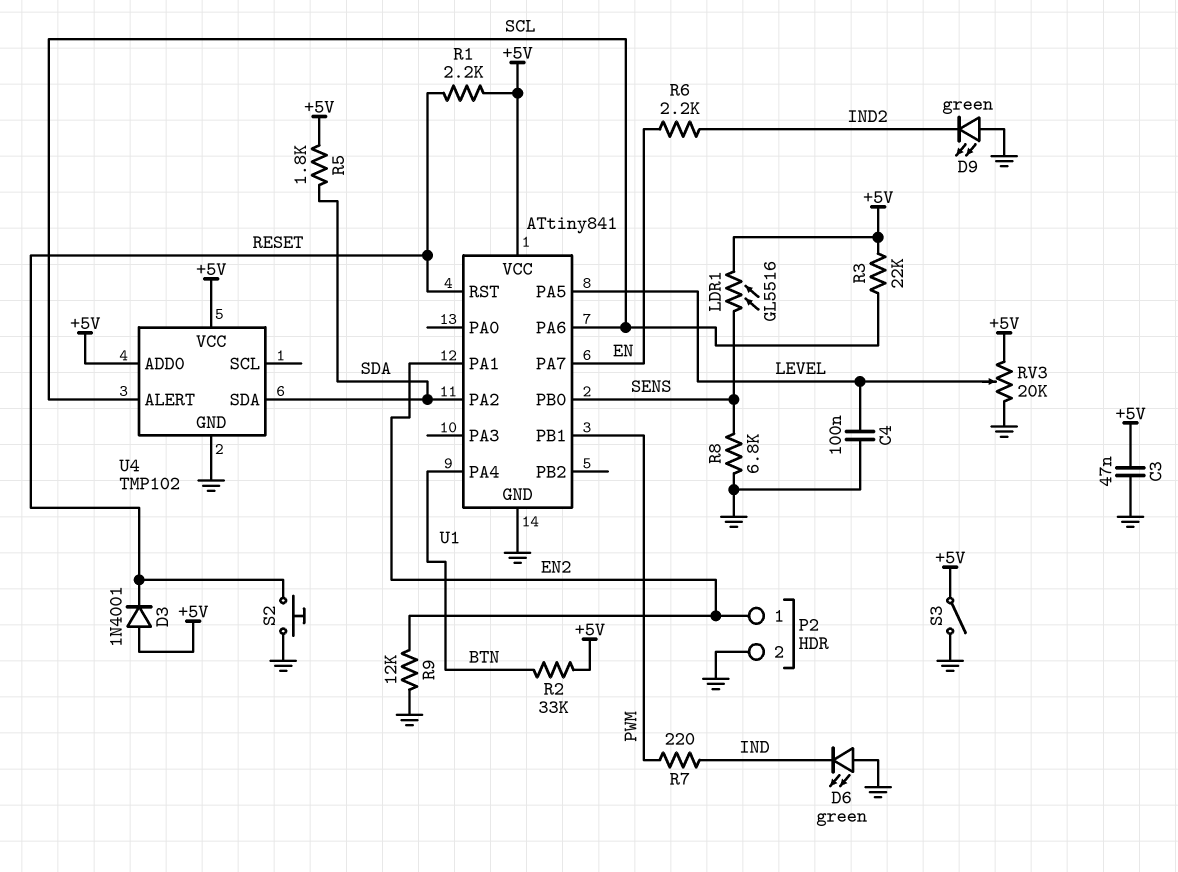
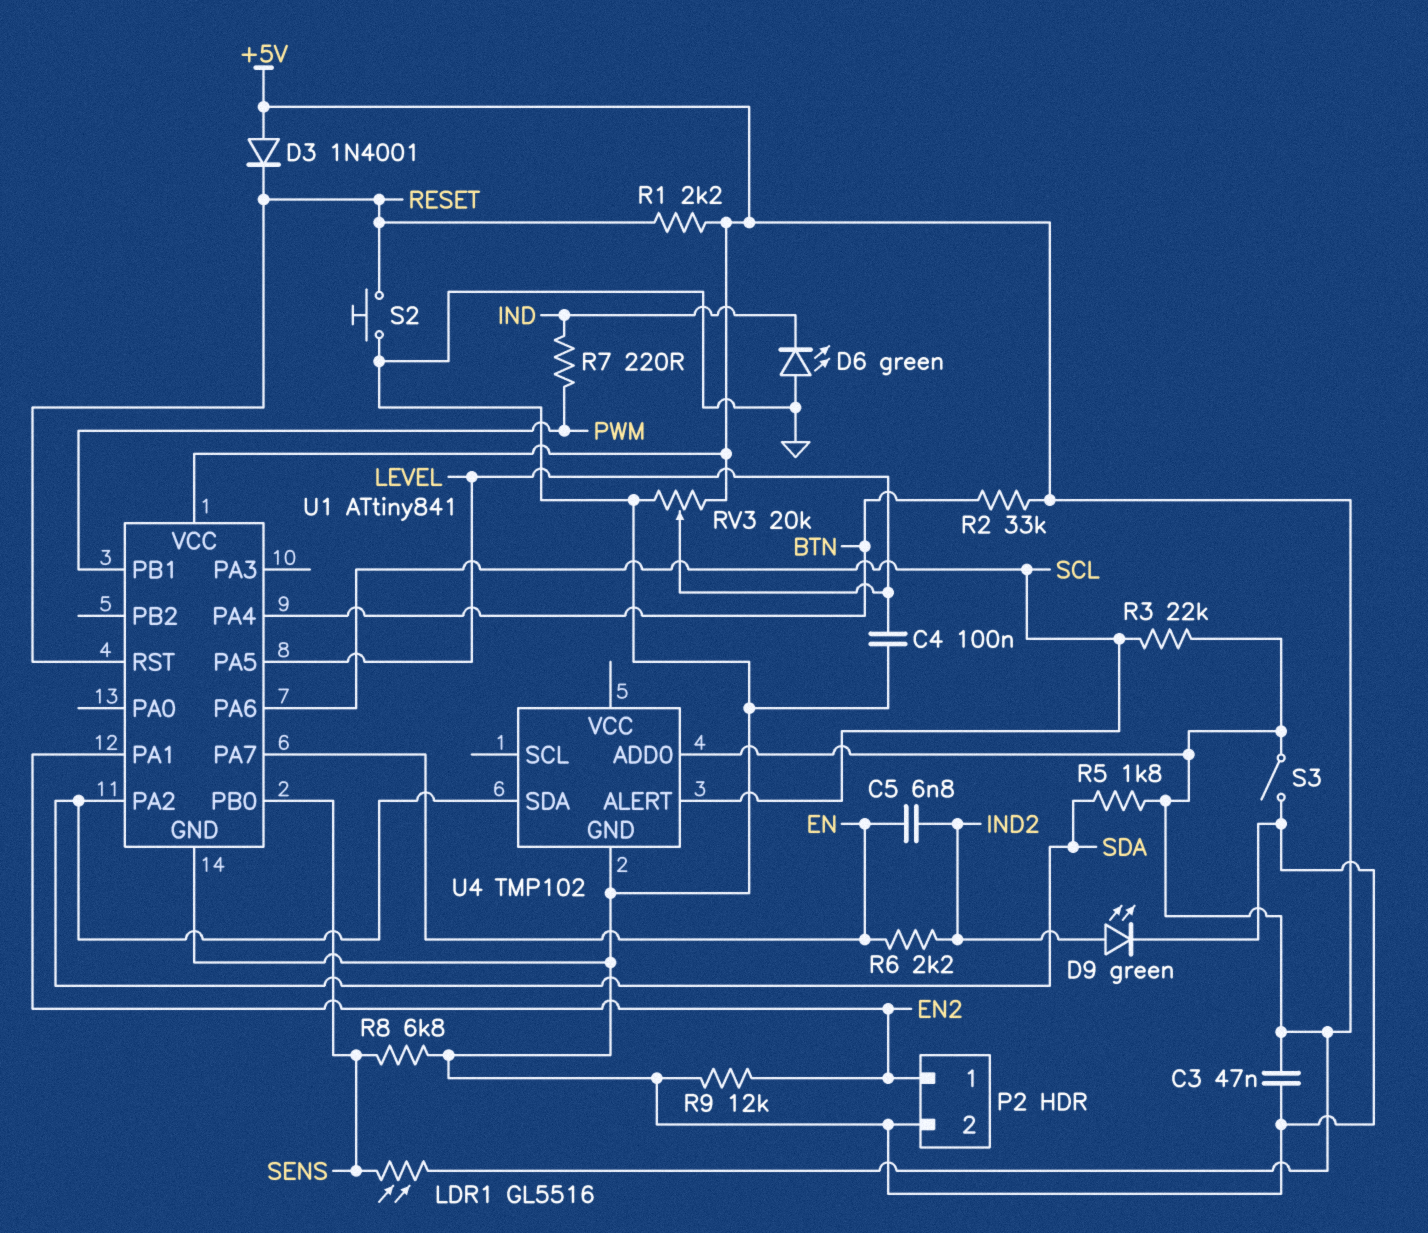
C5: none -> 6.8nF (EN, IND2)
D9: LED green (A GND, K IND2) -> LED green (A IND2, K GND)
U4 pin VCC: +5V -> none

